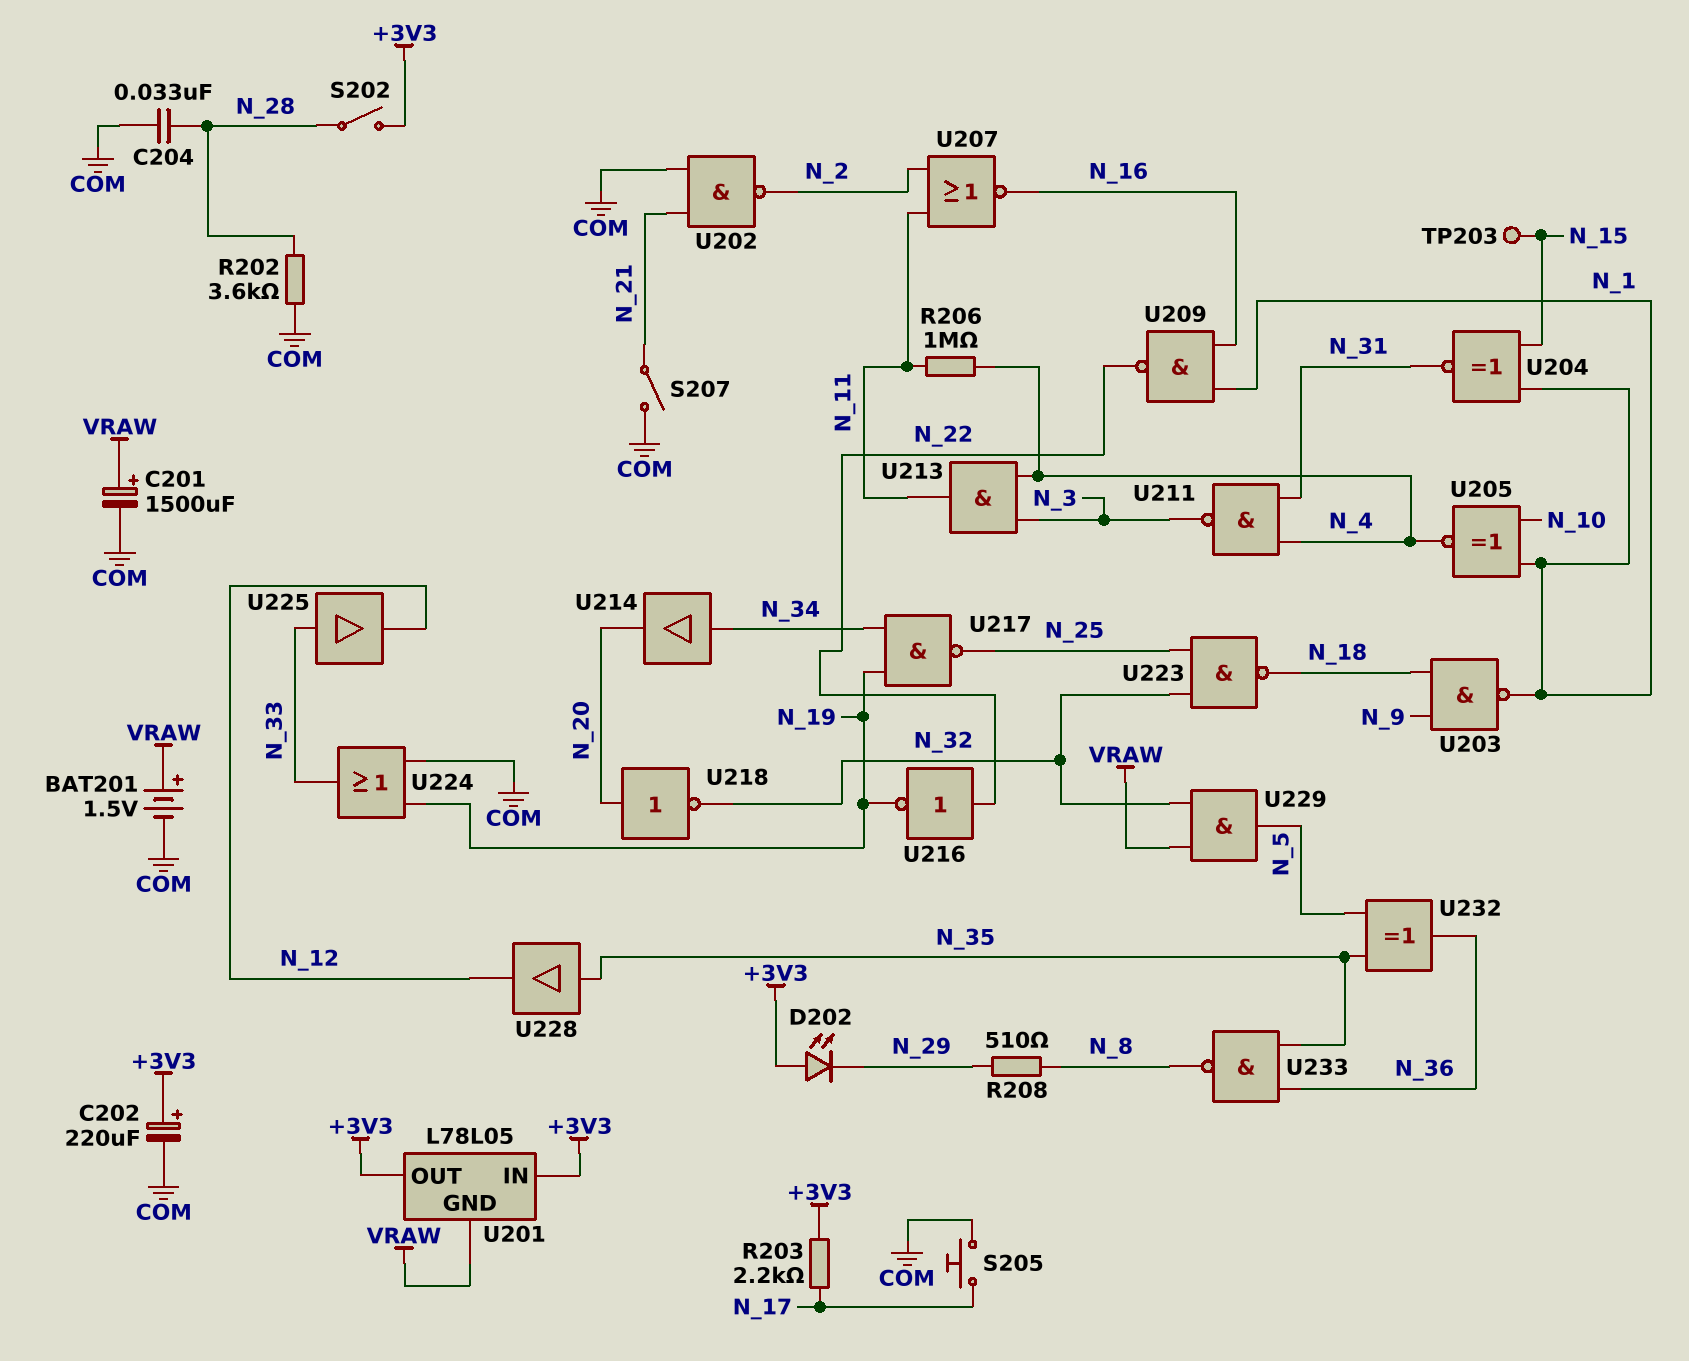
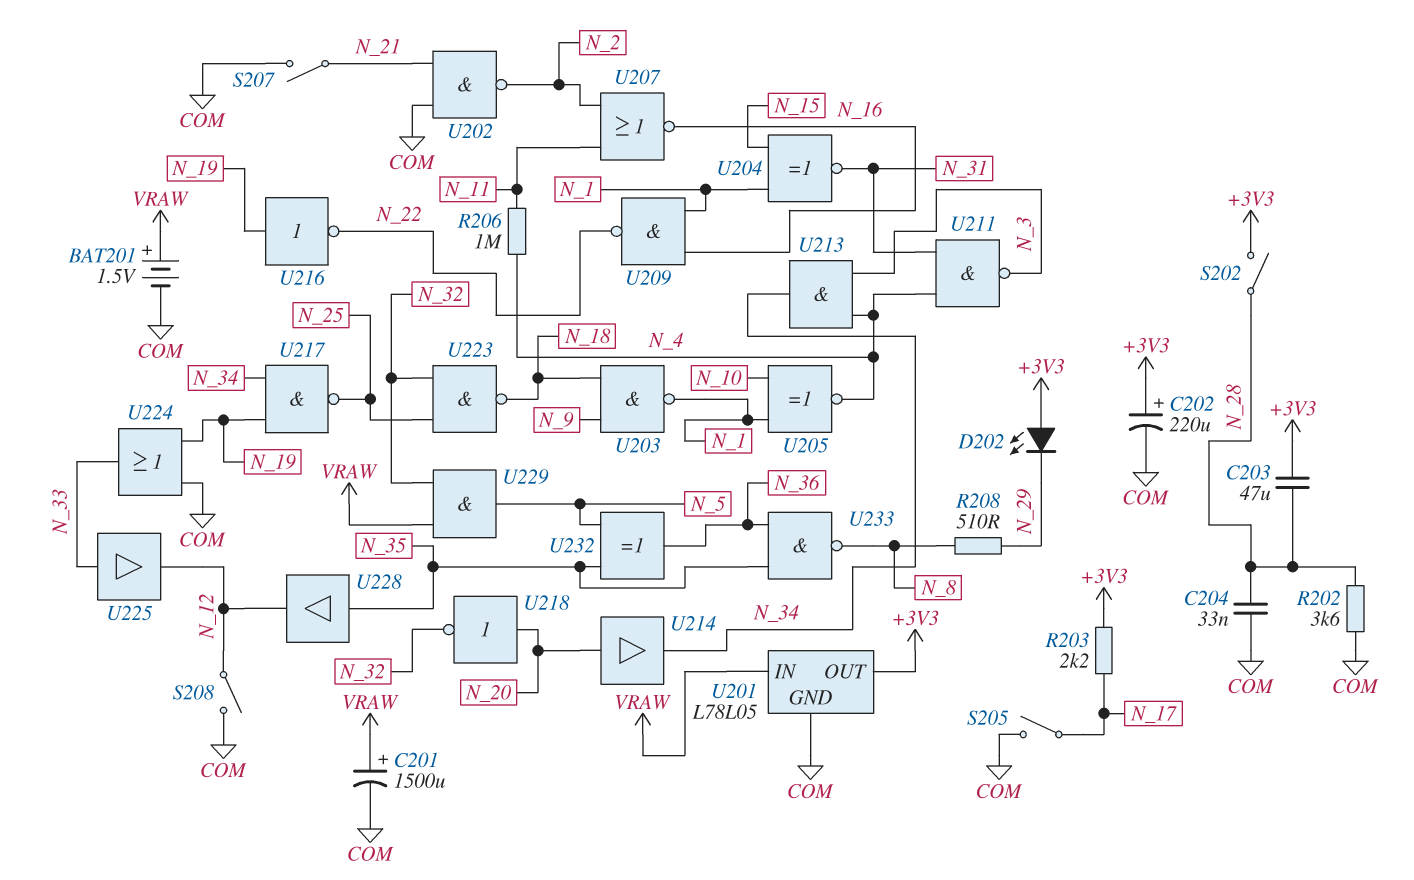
C203: none -> 47uF (+3V3, N_28)
S205: button (COM, N_17) -> switch (COM, N_17)
S208: none -> switch (COM, N_12)
TP203: test point (N_15) -> none
U201 pin GND: VRAW -> COM
U201 pin IN: +3V3 -> VRAW
U213: AND (in N_3, in N_4, out N_11) -> AND (in N_3, in N_4, out N_34)
U214: buffer (in N_34, out N_20) -> buffer (in N_20, out N_34)
U216: NOT (in N_22, out N_19) -> NOT (in N_19, out N_22)

